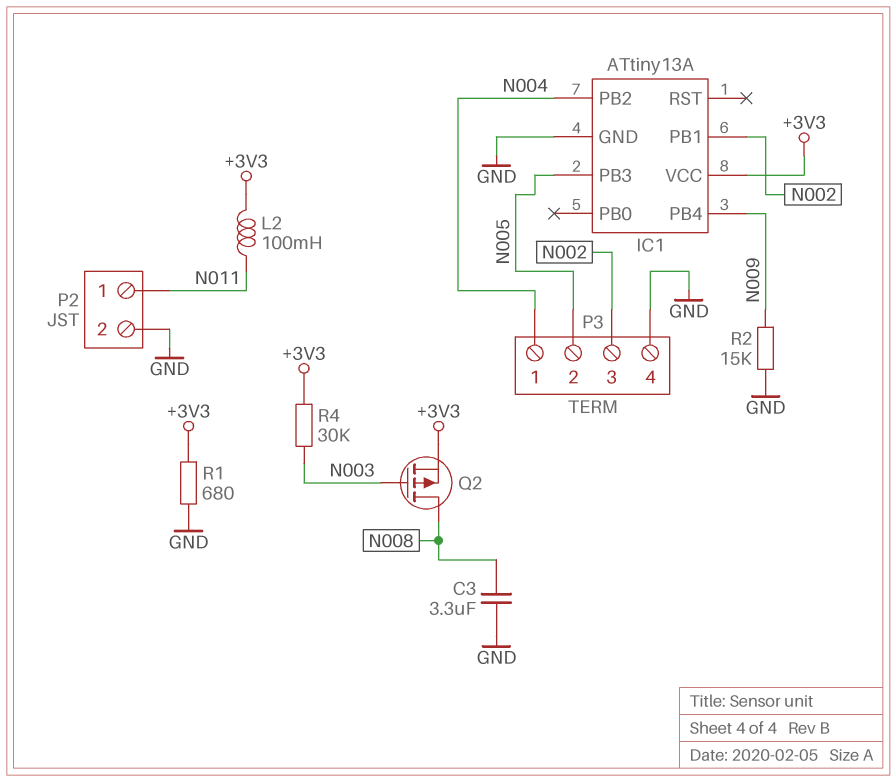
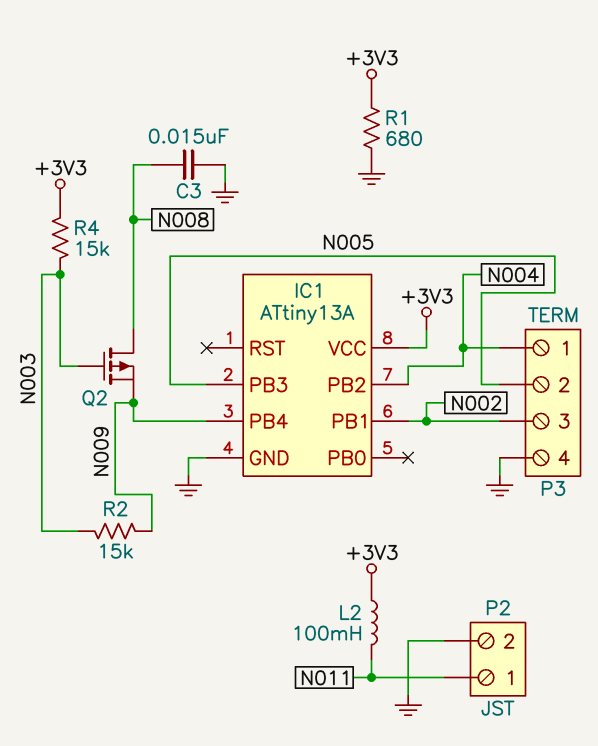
C3: 3.3uF (GND, N008) -> 15nF (GND, N008)
Q2: PMOS (G N003, D N008, S +3V3) -> PMOS (G N003, D N008, S N009)
R2: 15k (GND, N009) -> 15k (N003, N009)
R4: 30k (+3V3, N003) -> 15k (+3V3, N003)

